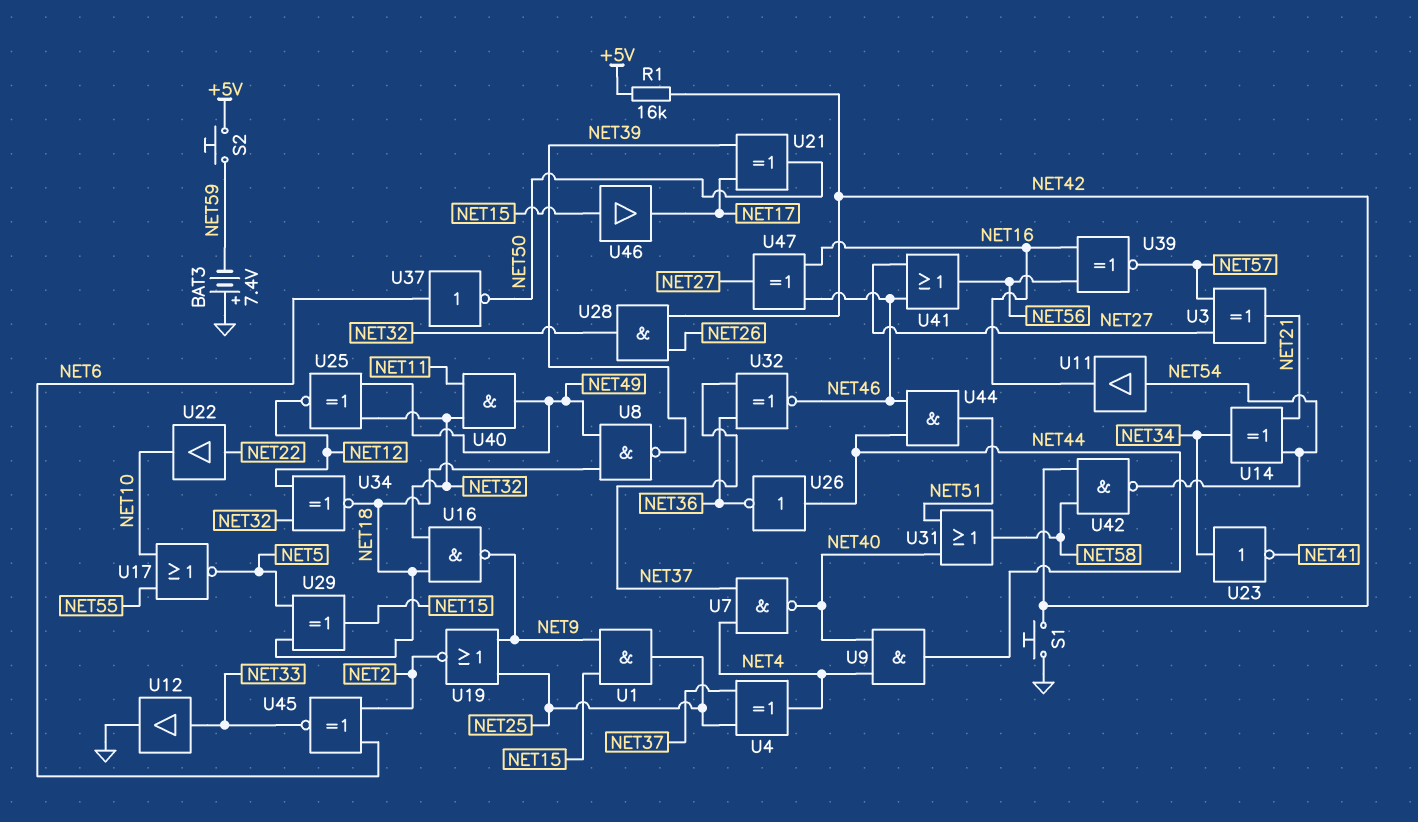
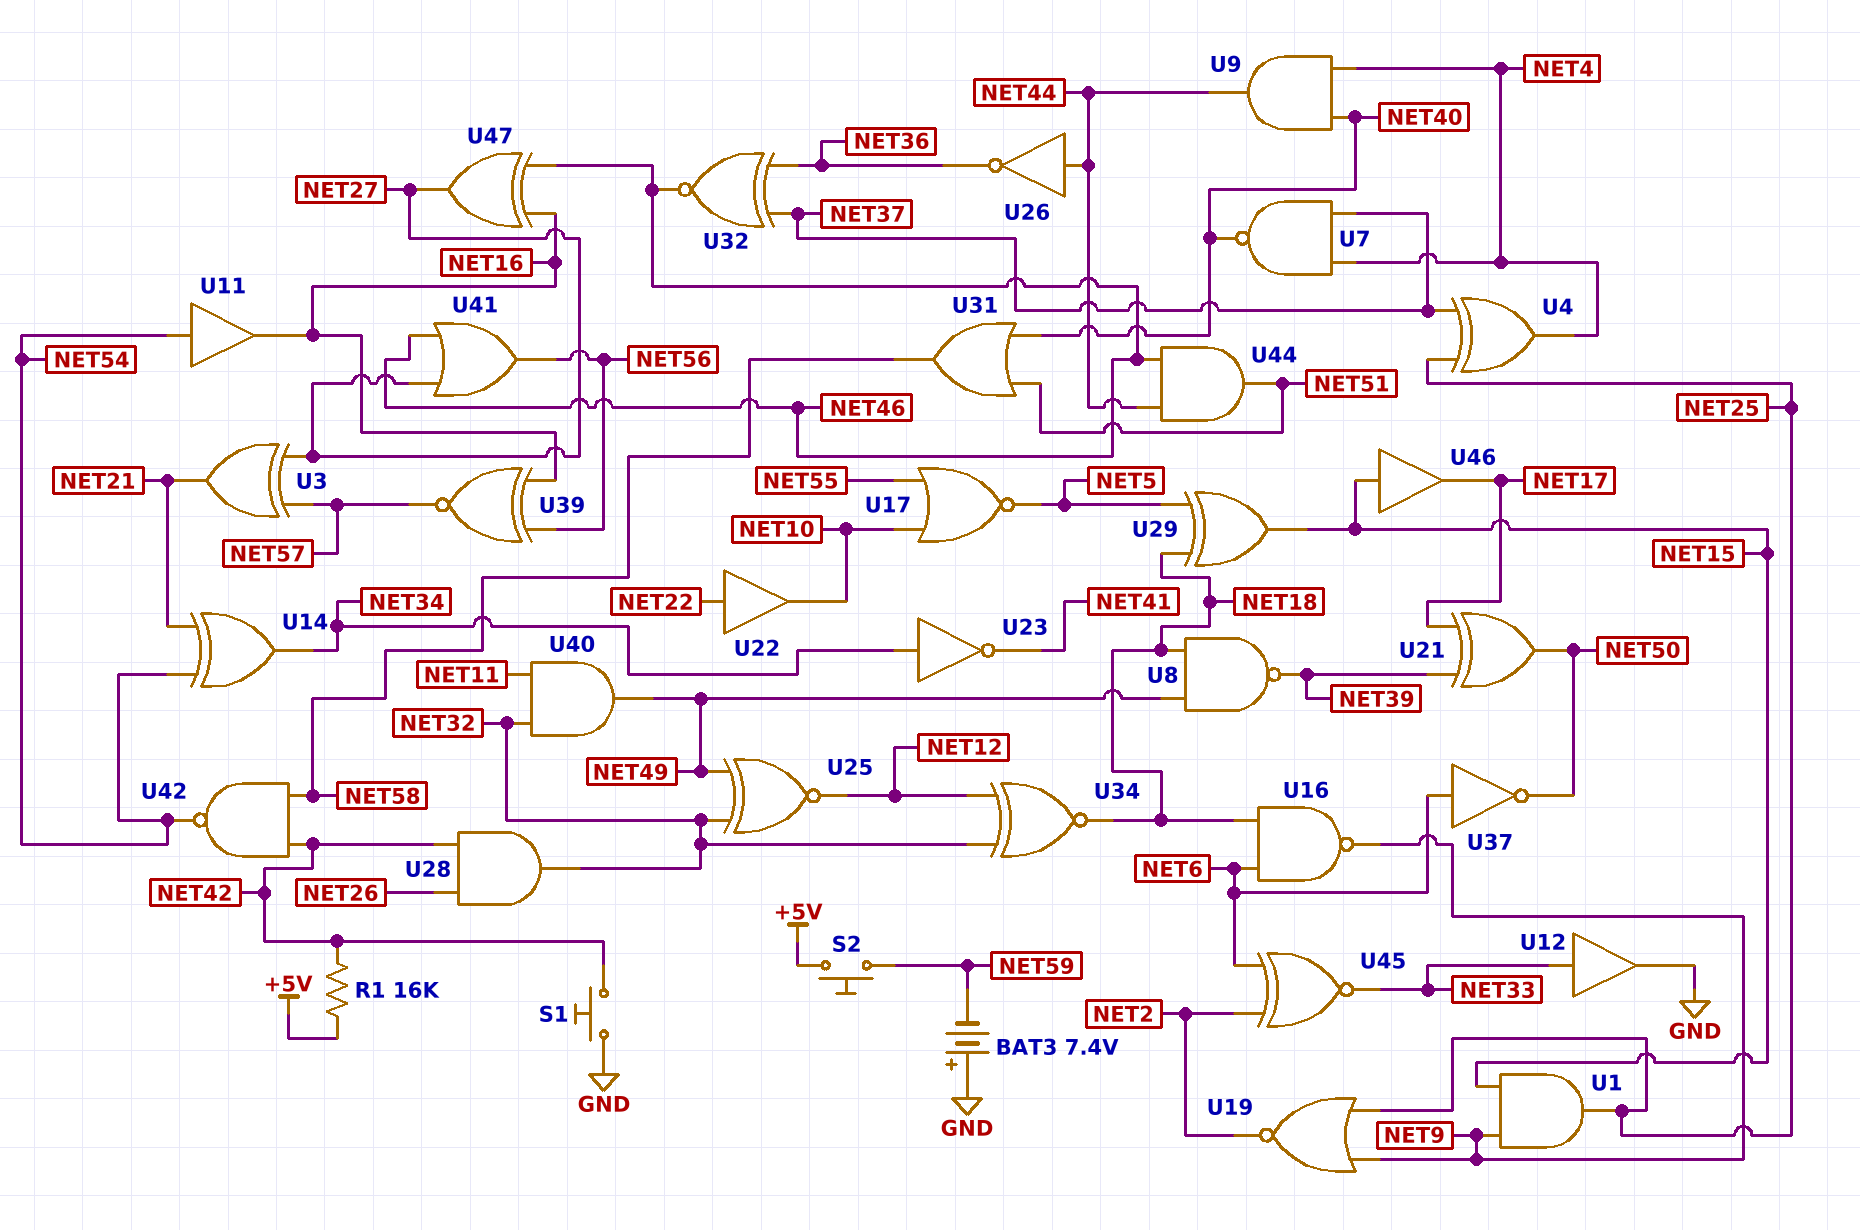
U16: NAND (in NET18, in NET32, out NET9) -> NAND (in NET6, in NET18, out NET9)

